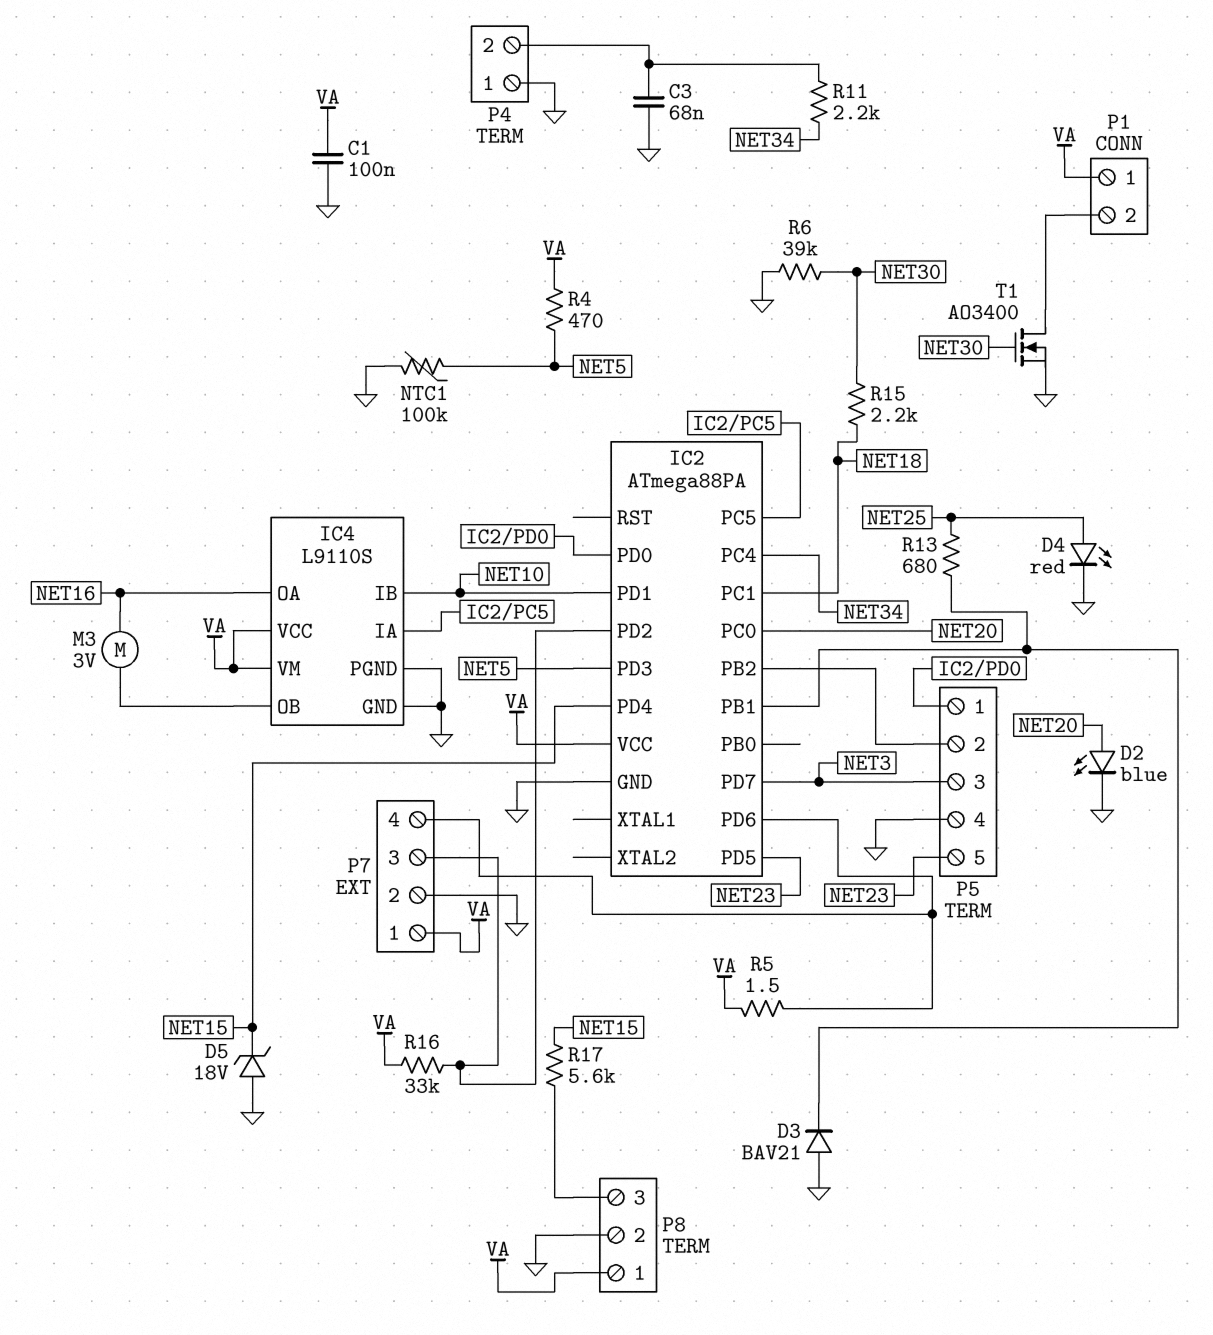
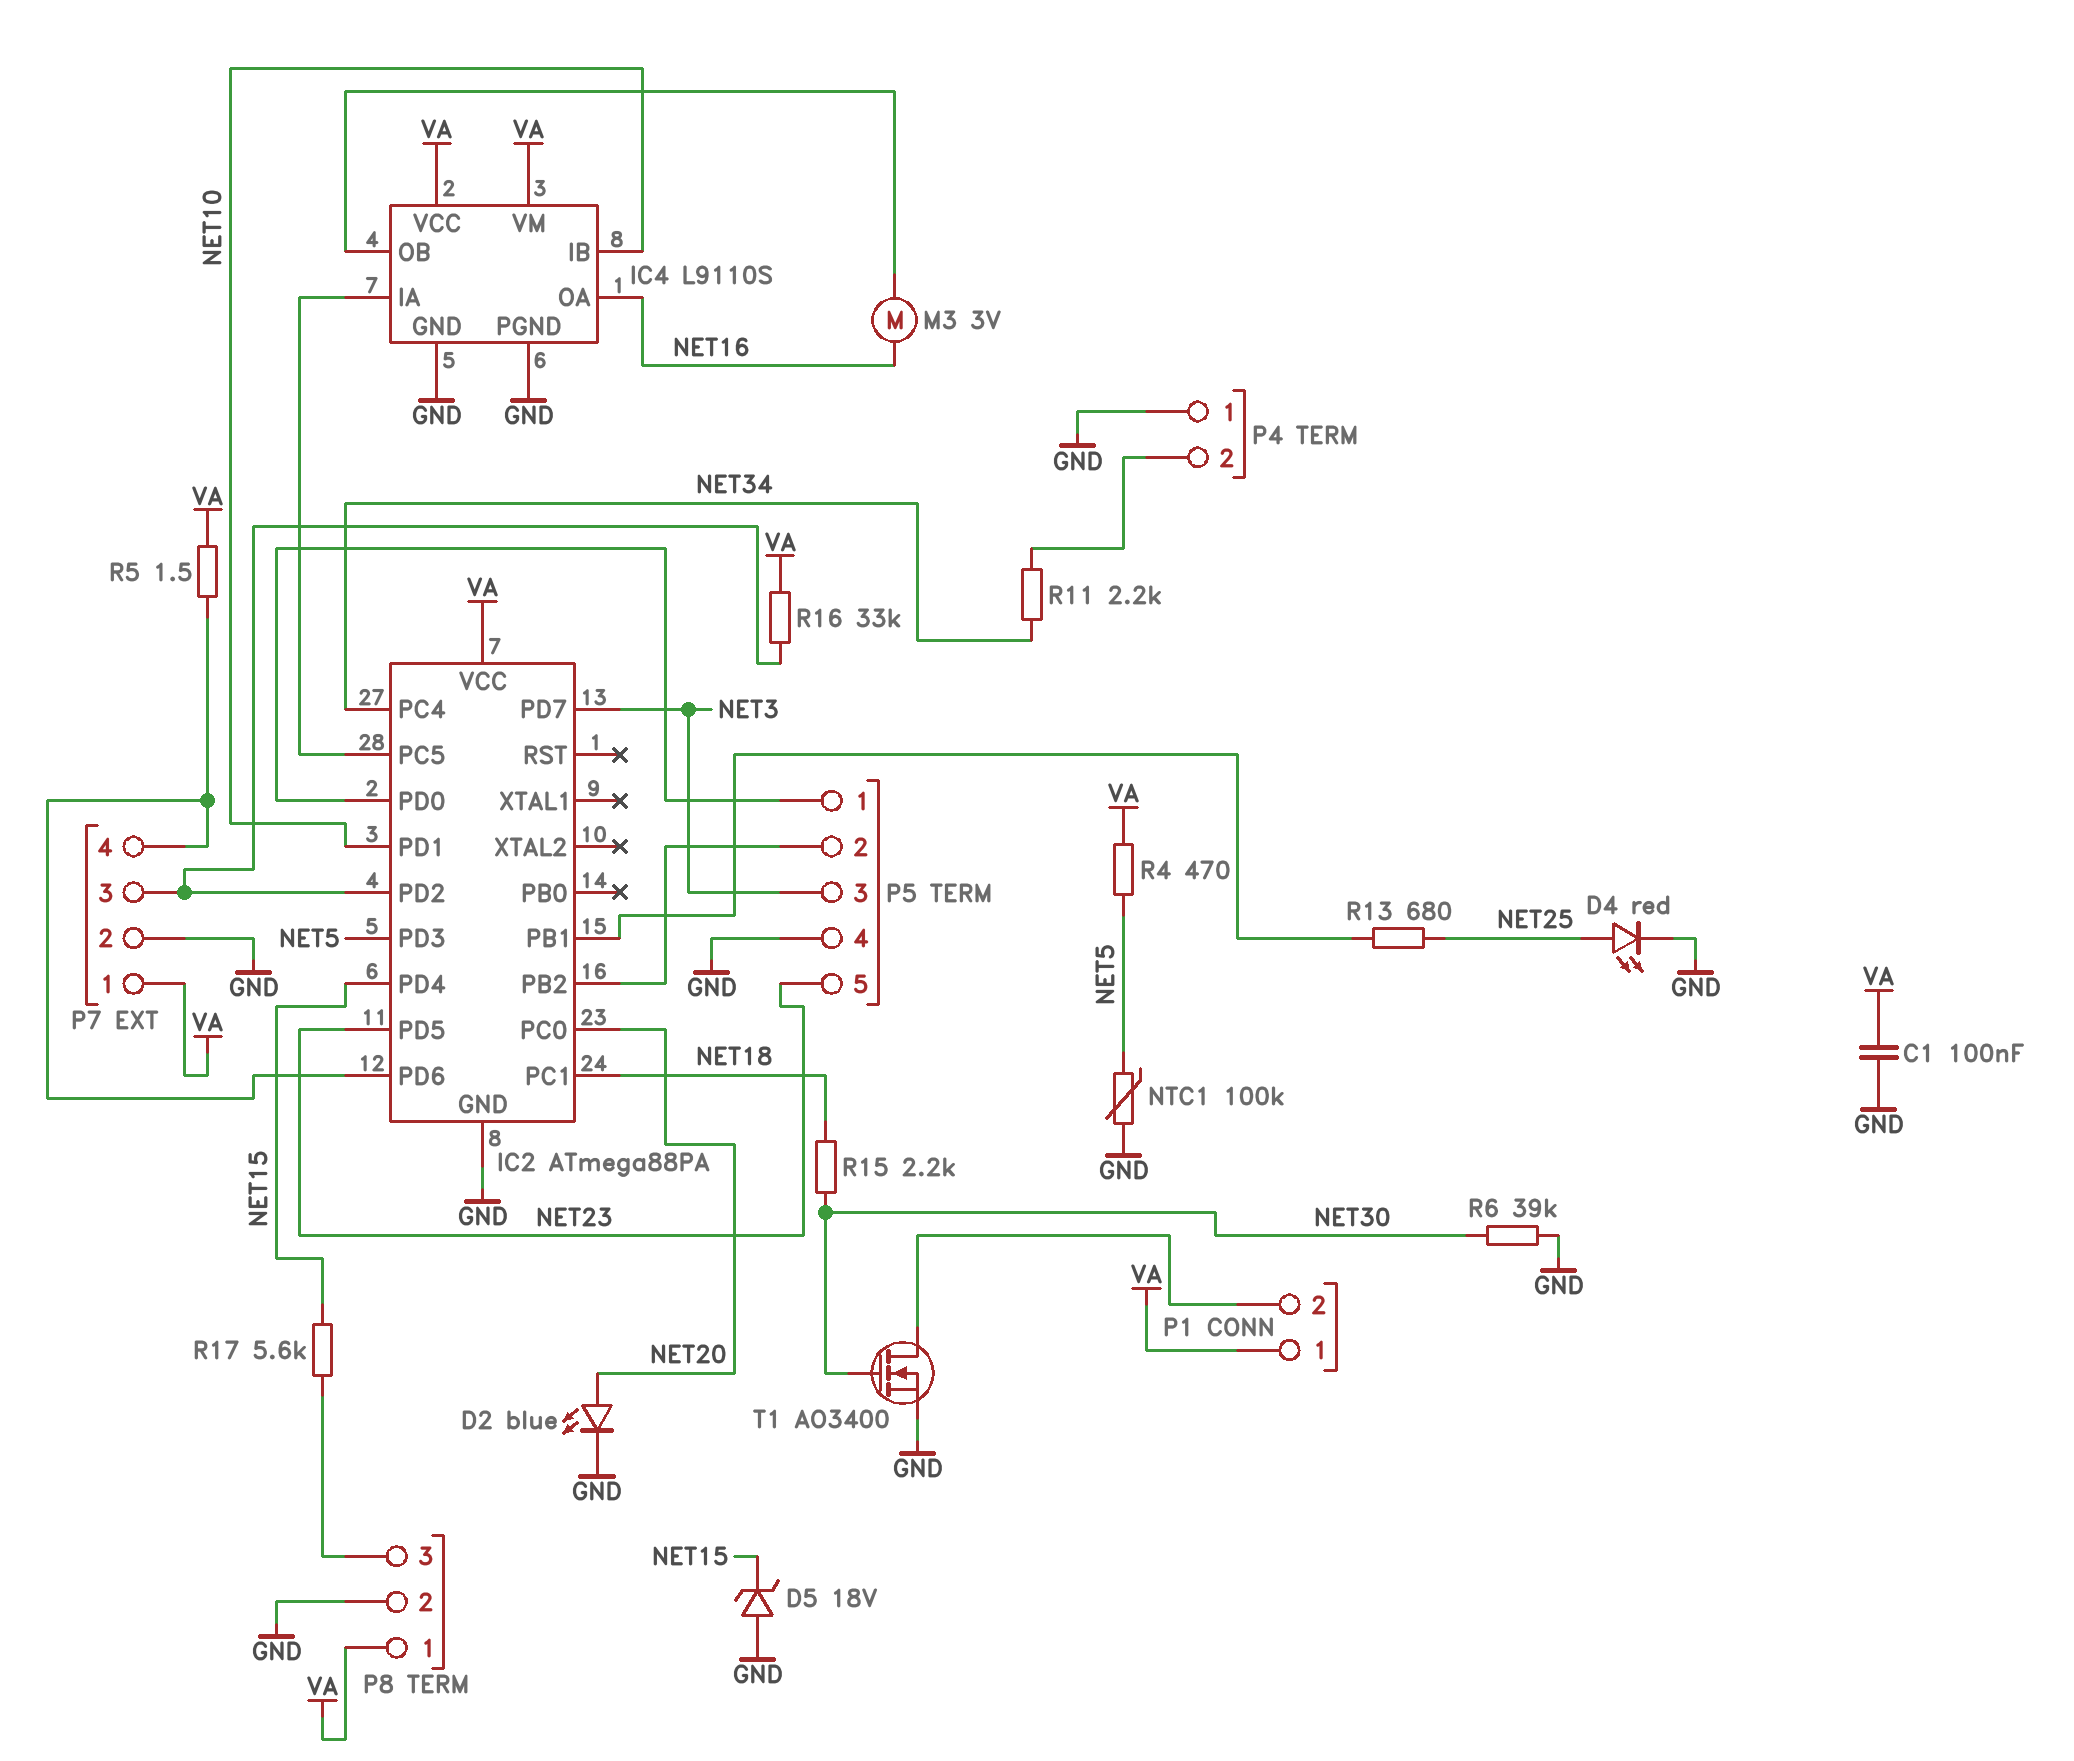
C3: 68nF (GND, P4/2) -> none
D3: diode BAV21 (A GND, K IC2/PB1) -> none

